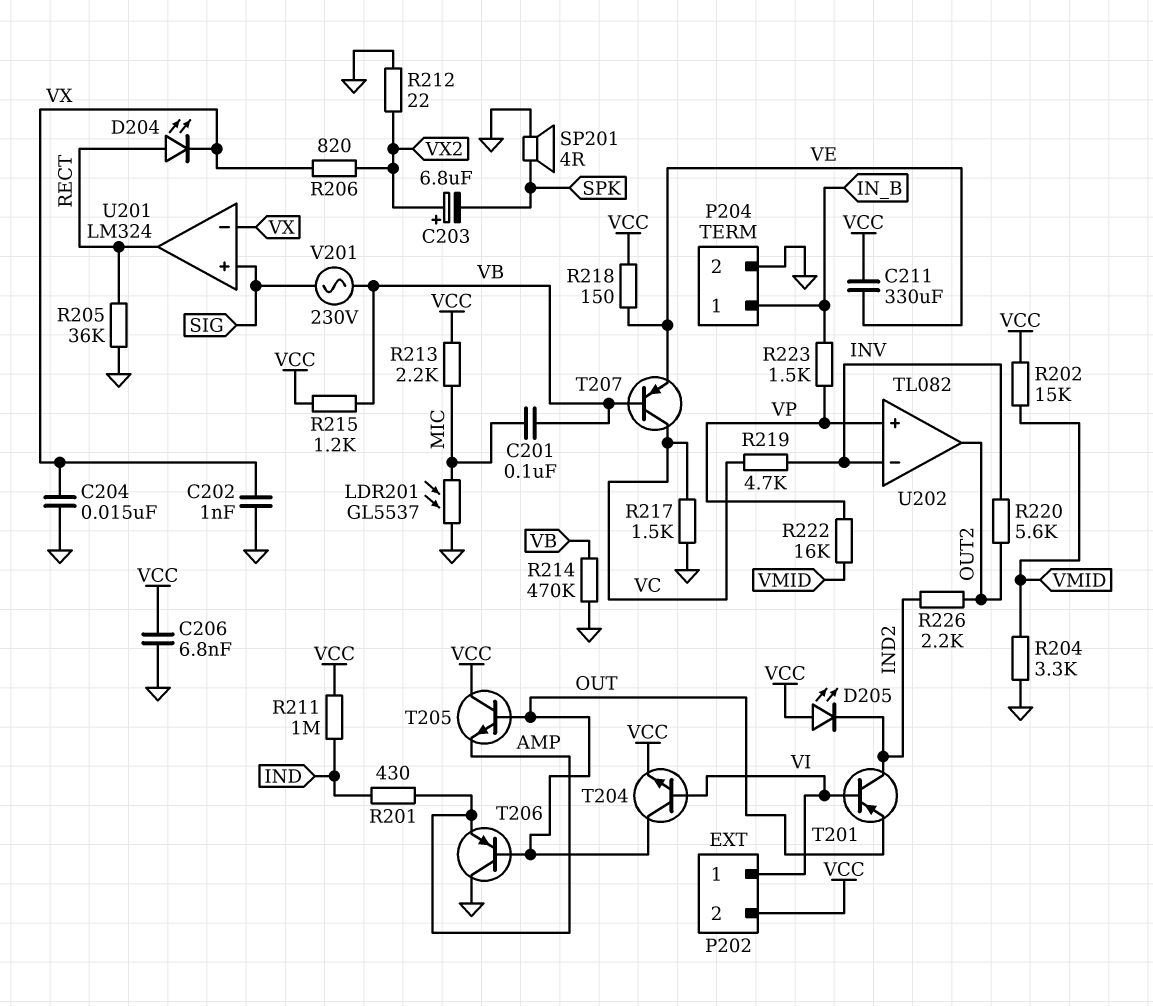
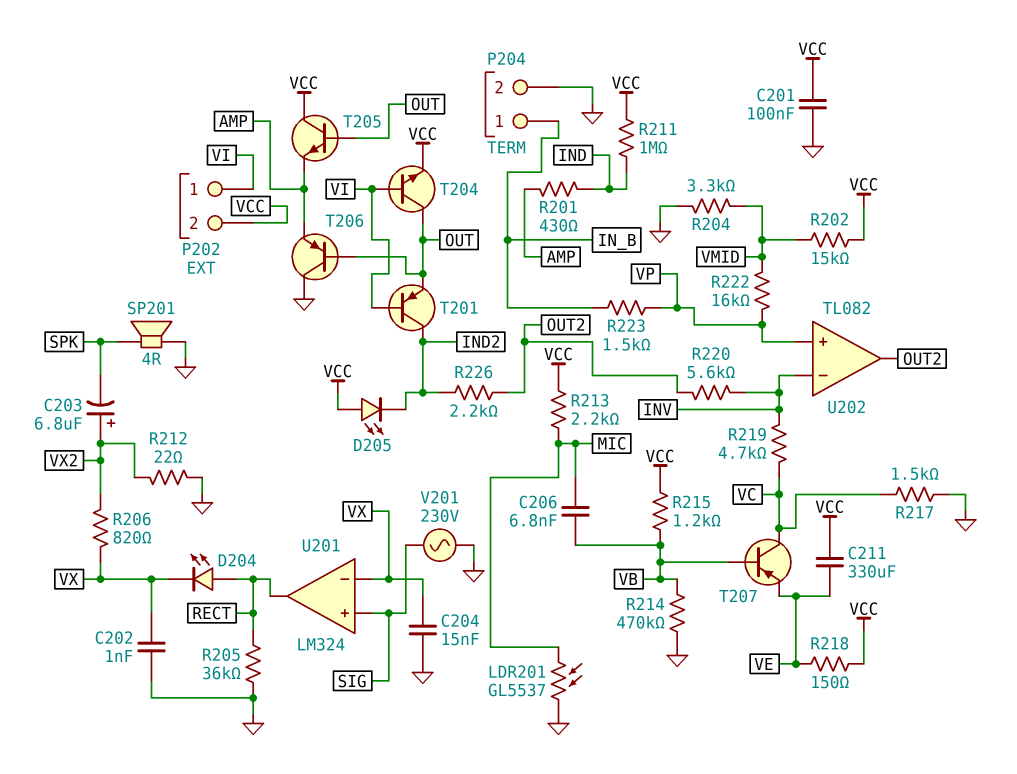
C201: 100nF (MIC, VB) -> 100nF (GND, VCC)
C206: 6.8nF (GND, VCC) -> 6.8nF (MIC, VB)
V201: AC 230V (SIG, VB) -> AC 230V (GND, SIG)

